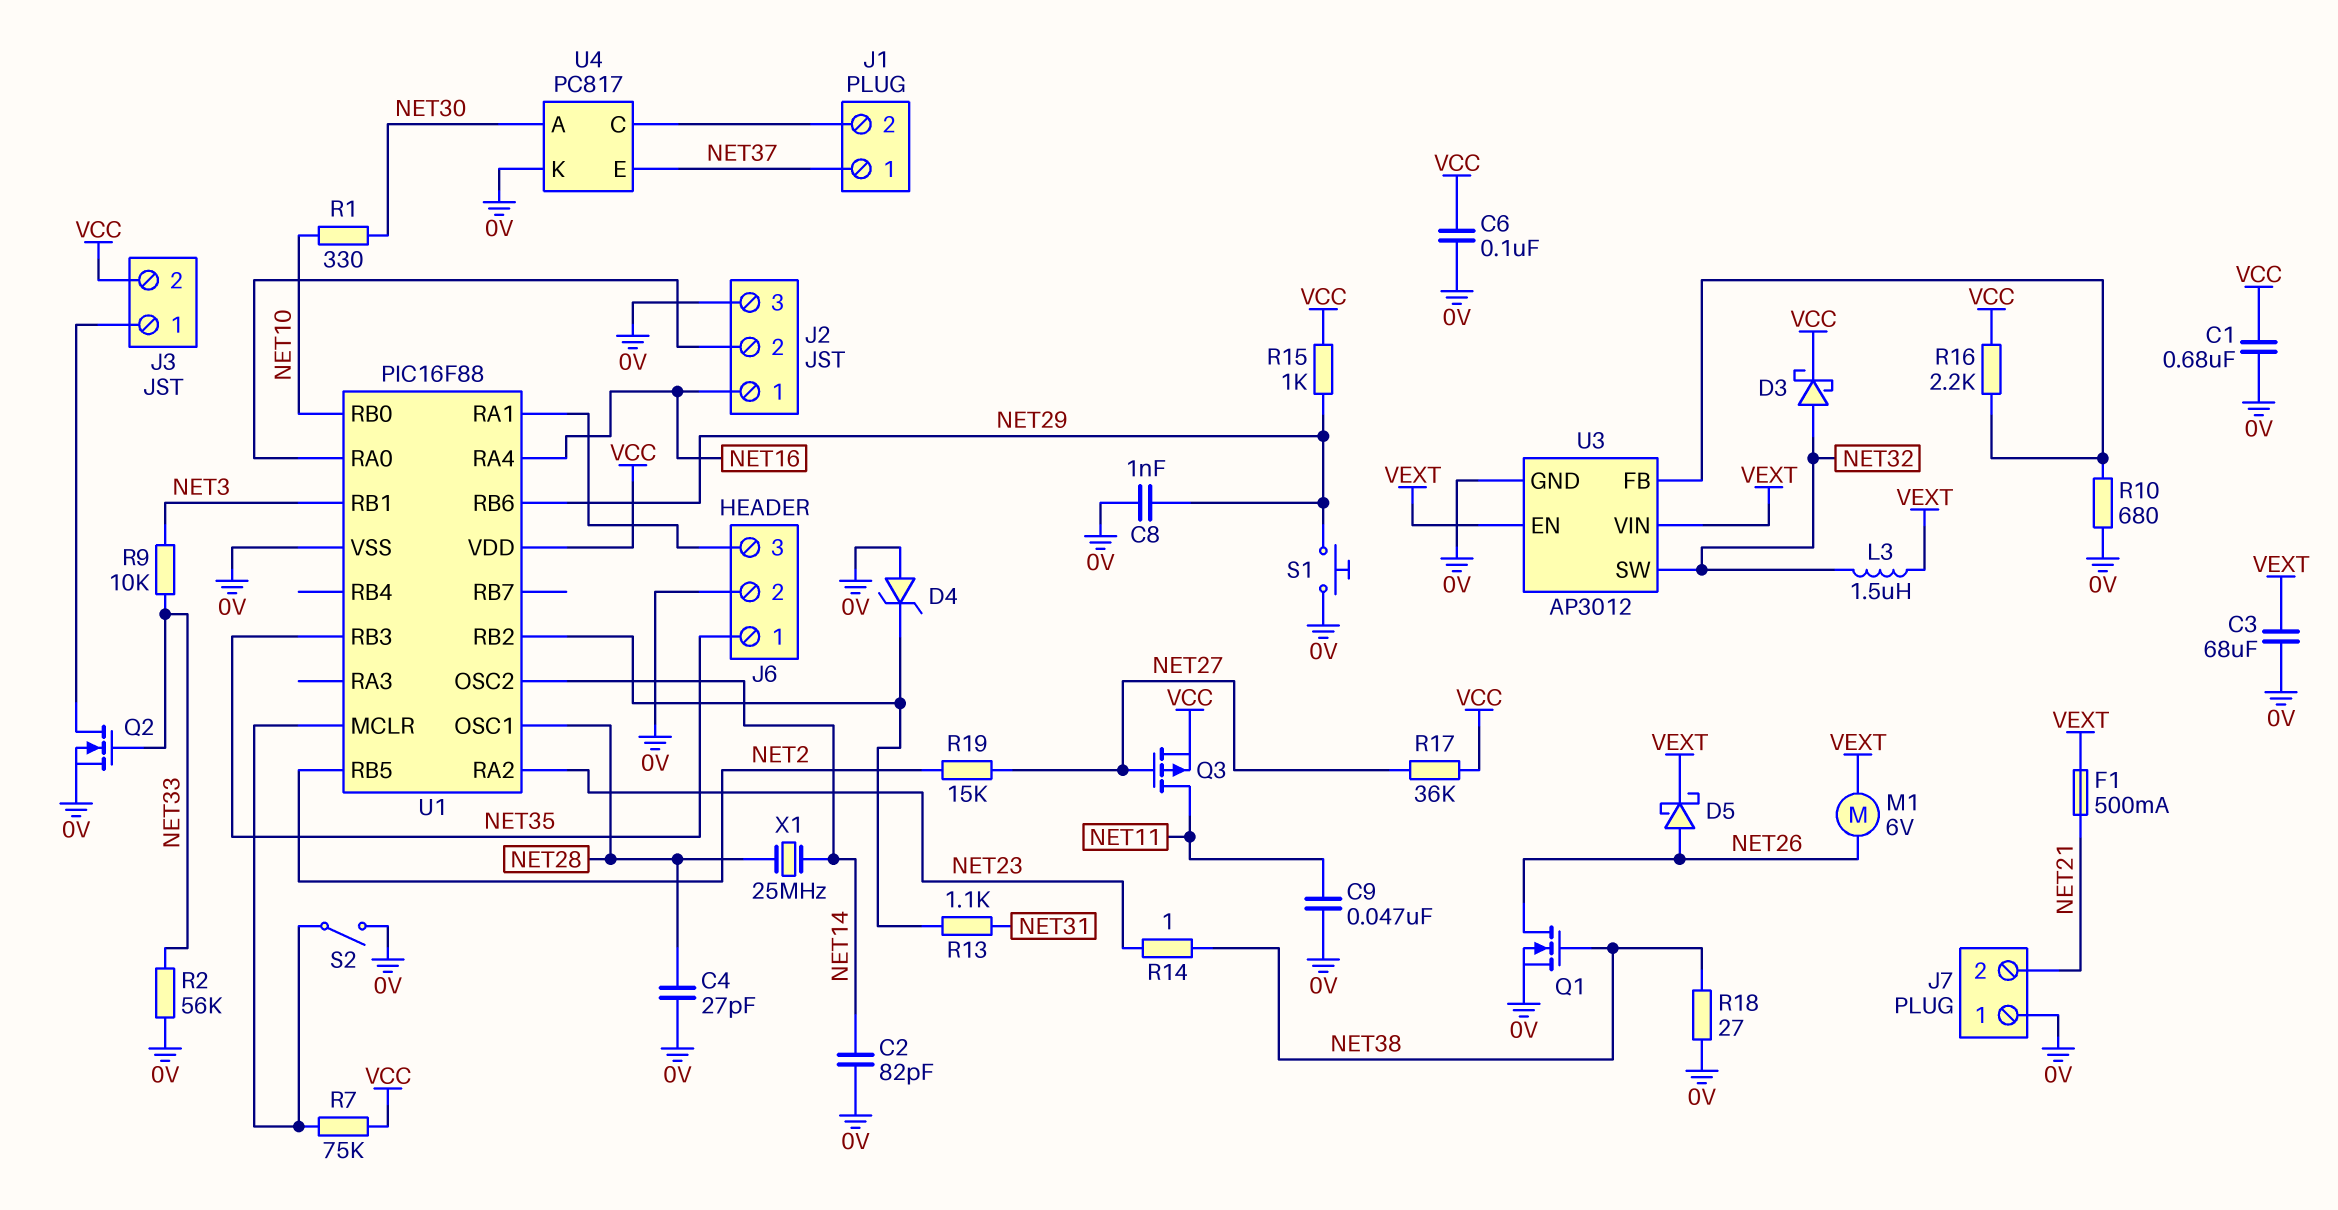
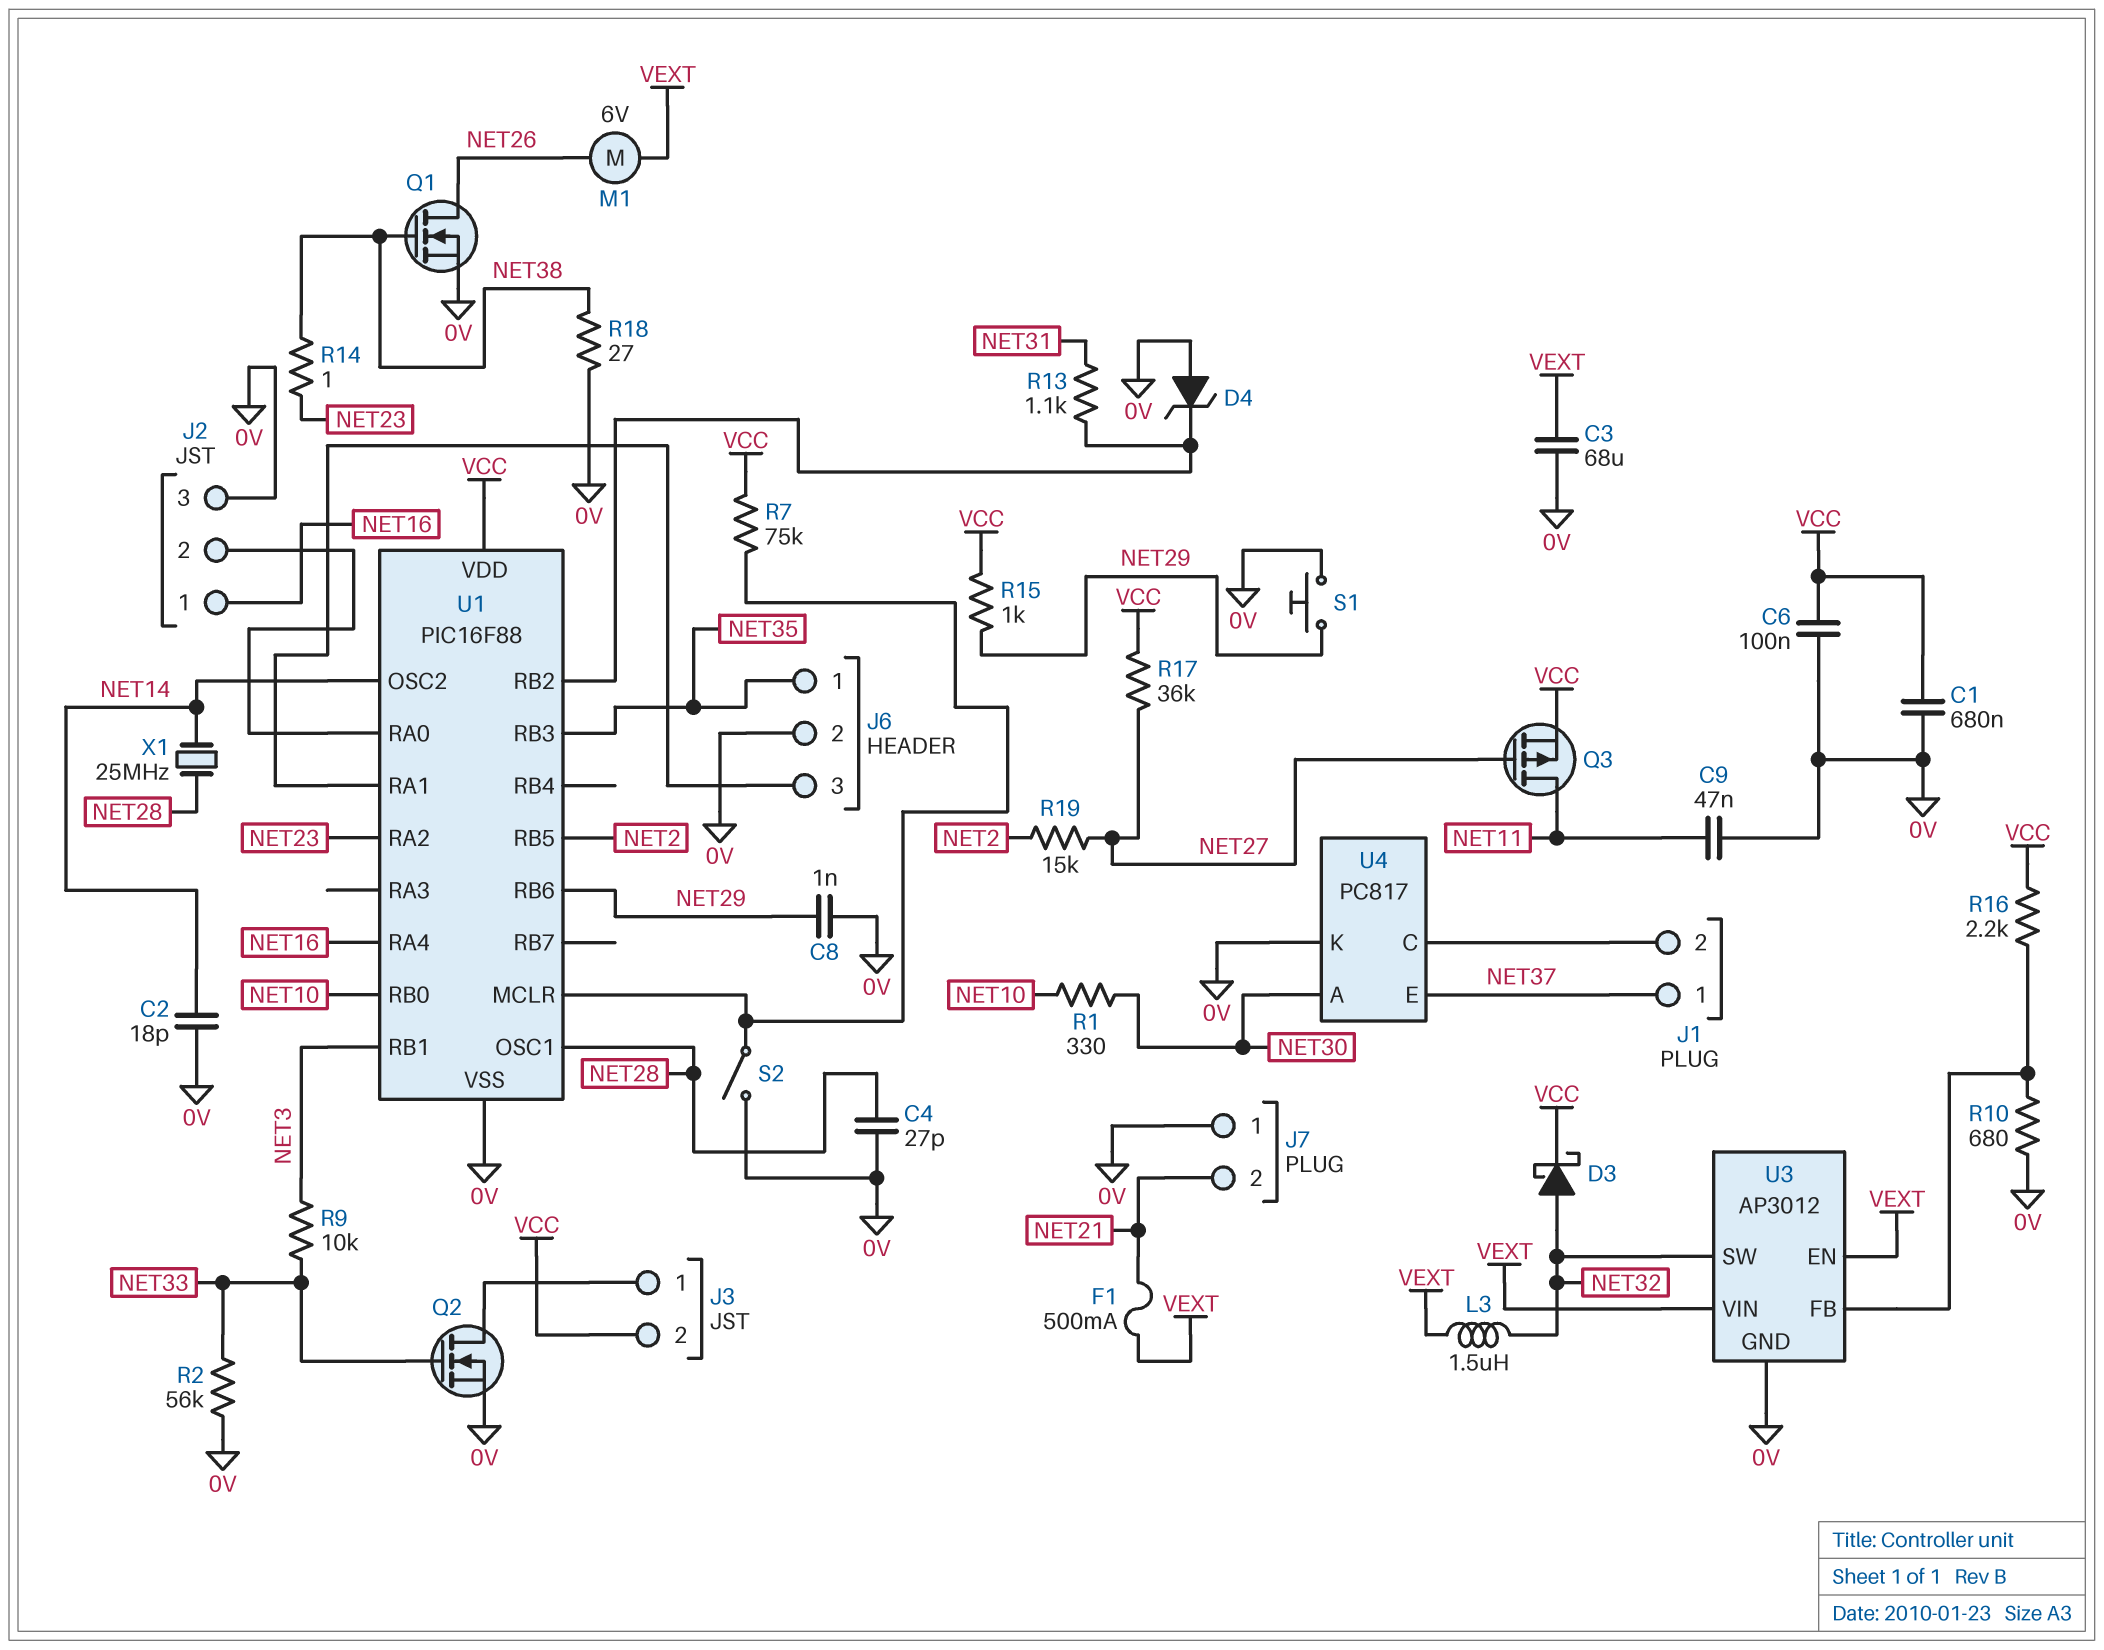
C2: 82pF (0V, NET14) -> 18pF (0V, NET14)
D5: schottky (A NET26, K VEXT) -> none

